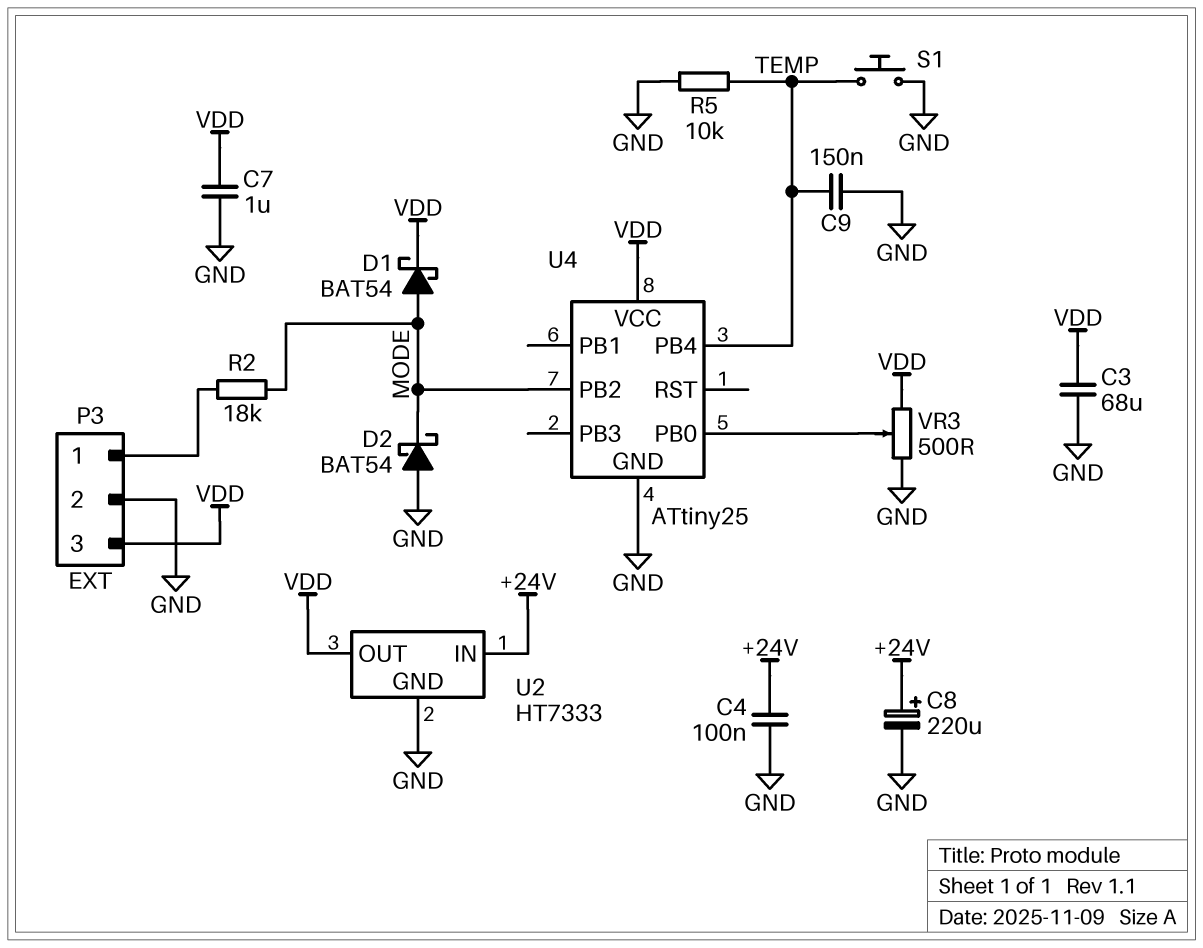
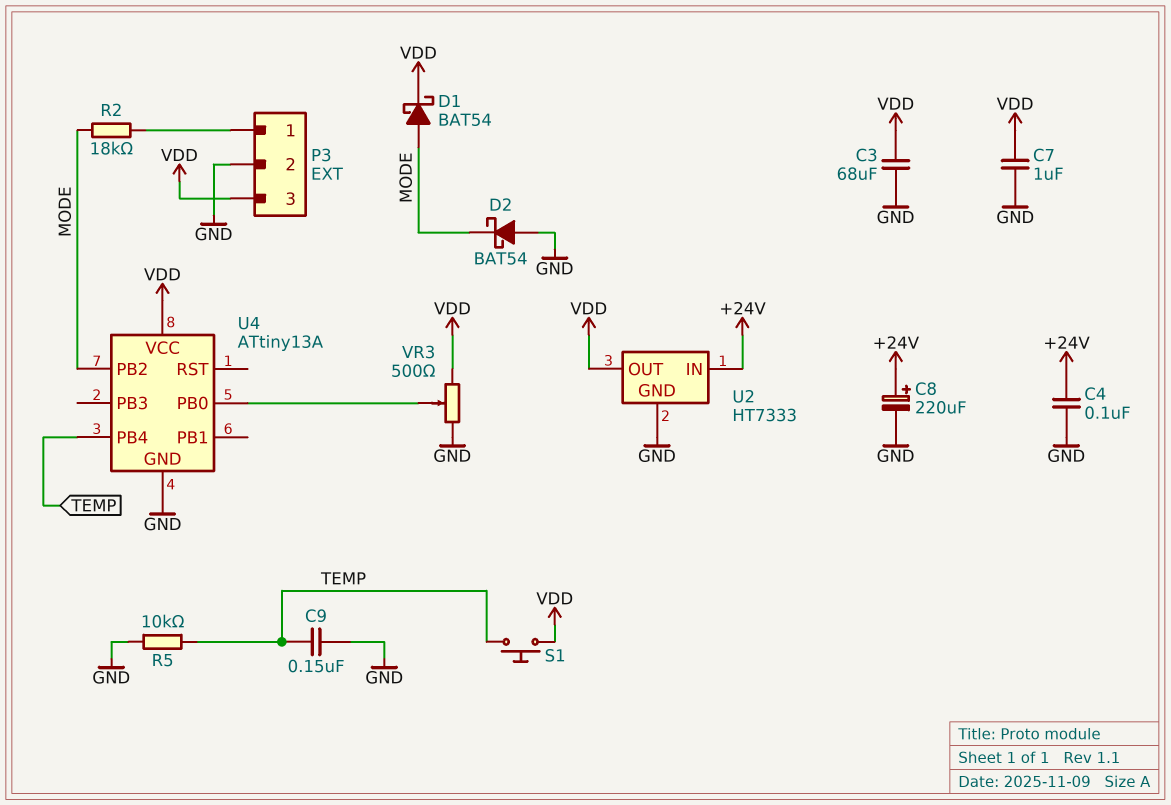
S1: button (GND, TEMP) -> button (TEMP, VDD)
U4: ATtiny25 -> ATtiny13A

